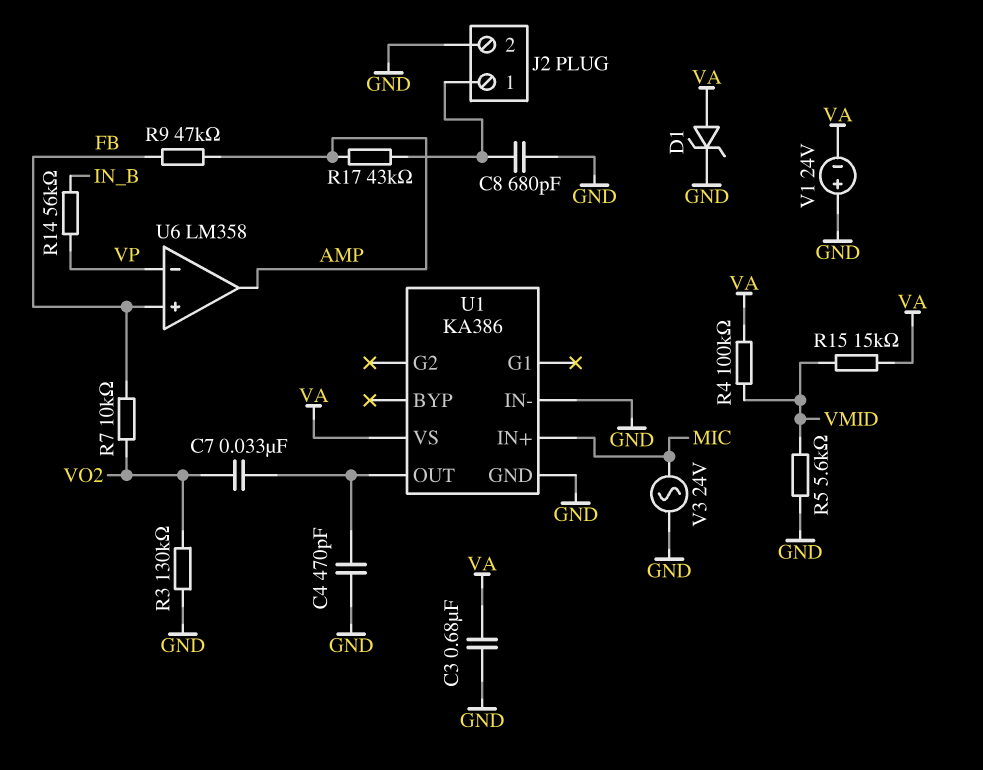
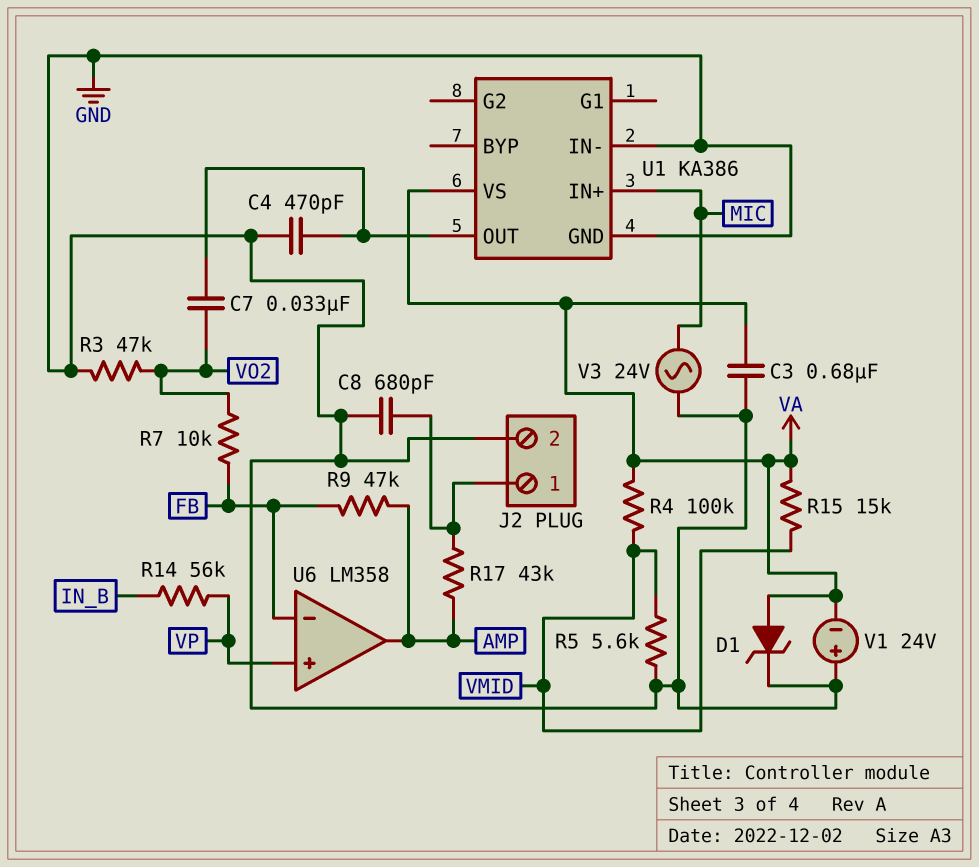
R3: 130k (GND, VO2) -> 47k (GND, VO2)
U6 pin in+: FB -> VP
U6 pin in-: VP -> FB

